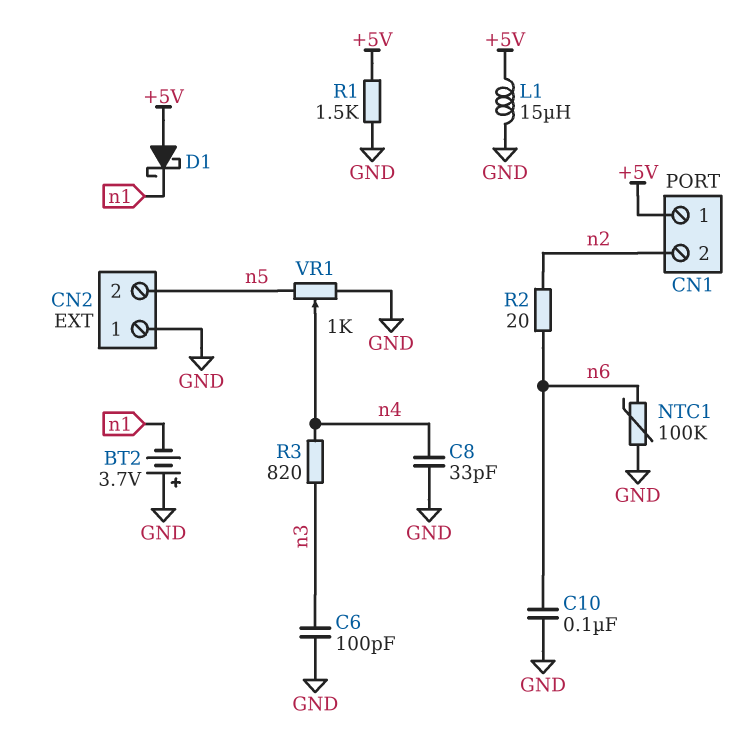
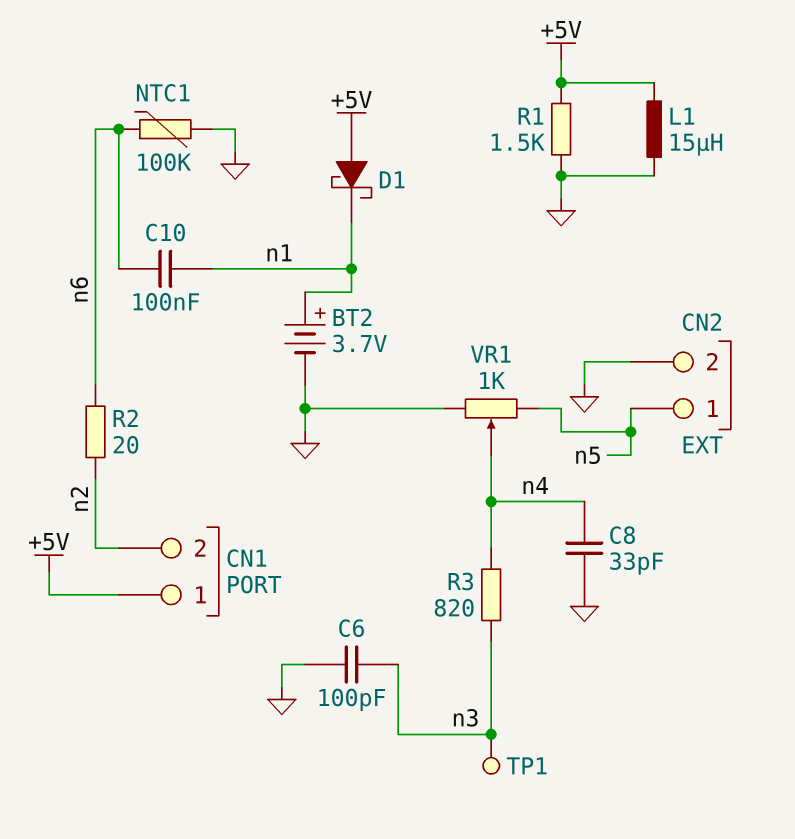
BT2: 3.7V (plus GND, minus n1) -> 3.7V (plus n1, minus GND)
C10: 100nF (GND, n6) -> 100nF (n1, n6)
CN2 pin 1: GND -> n5
CN2 pin 2: n5 -> GND
TP1: none -> test point (n3)

